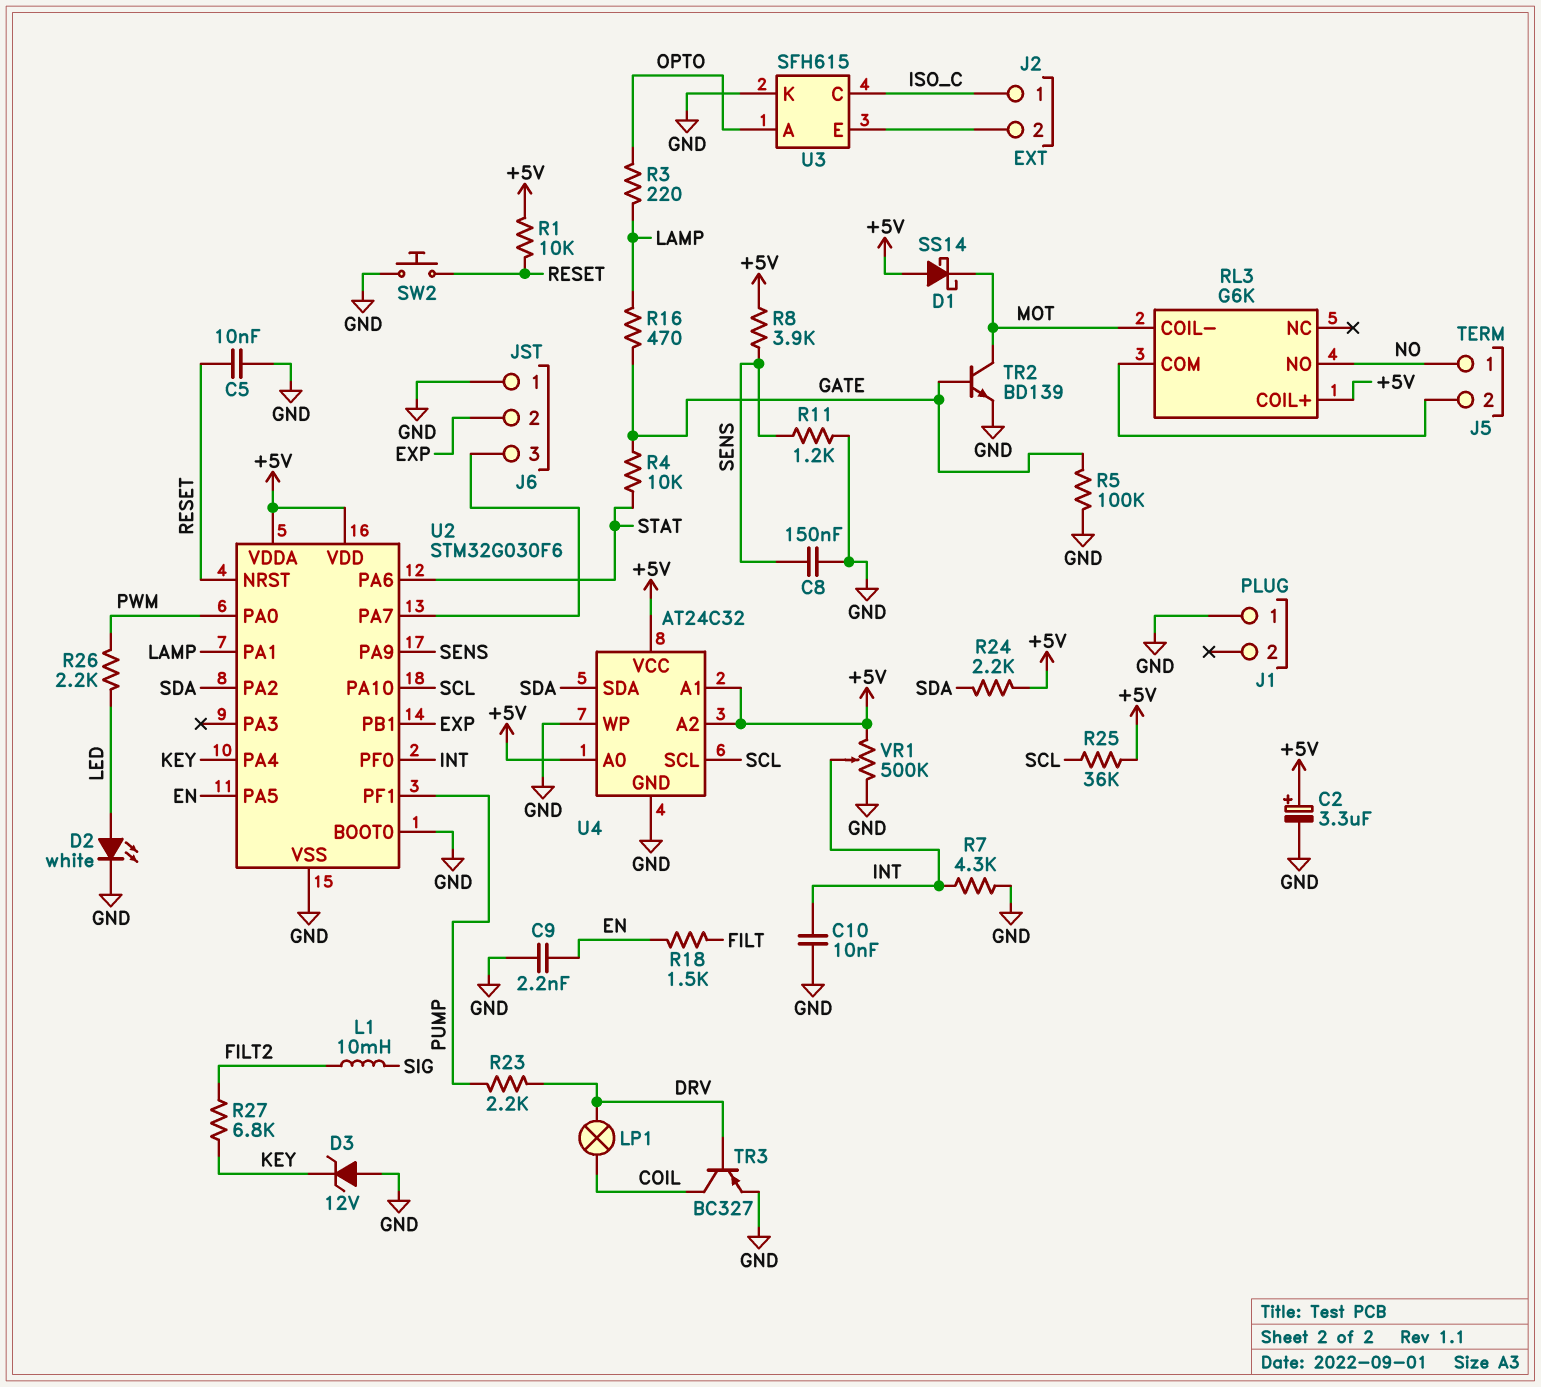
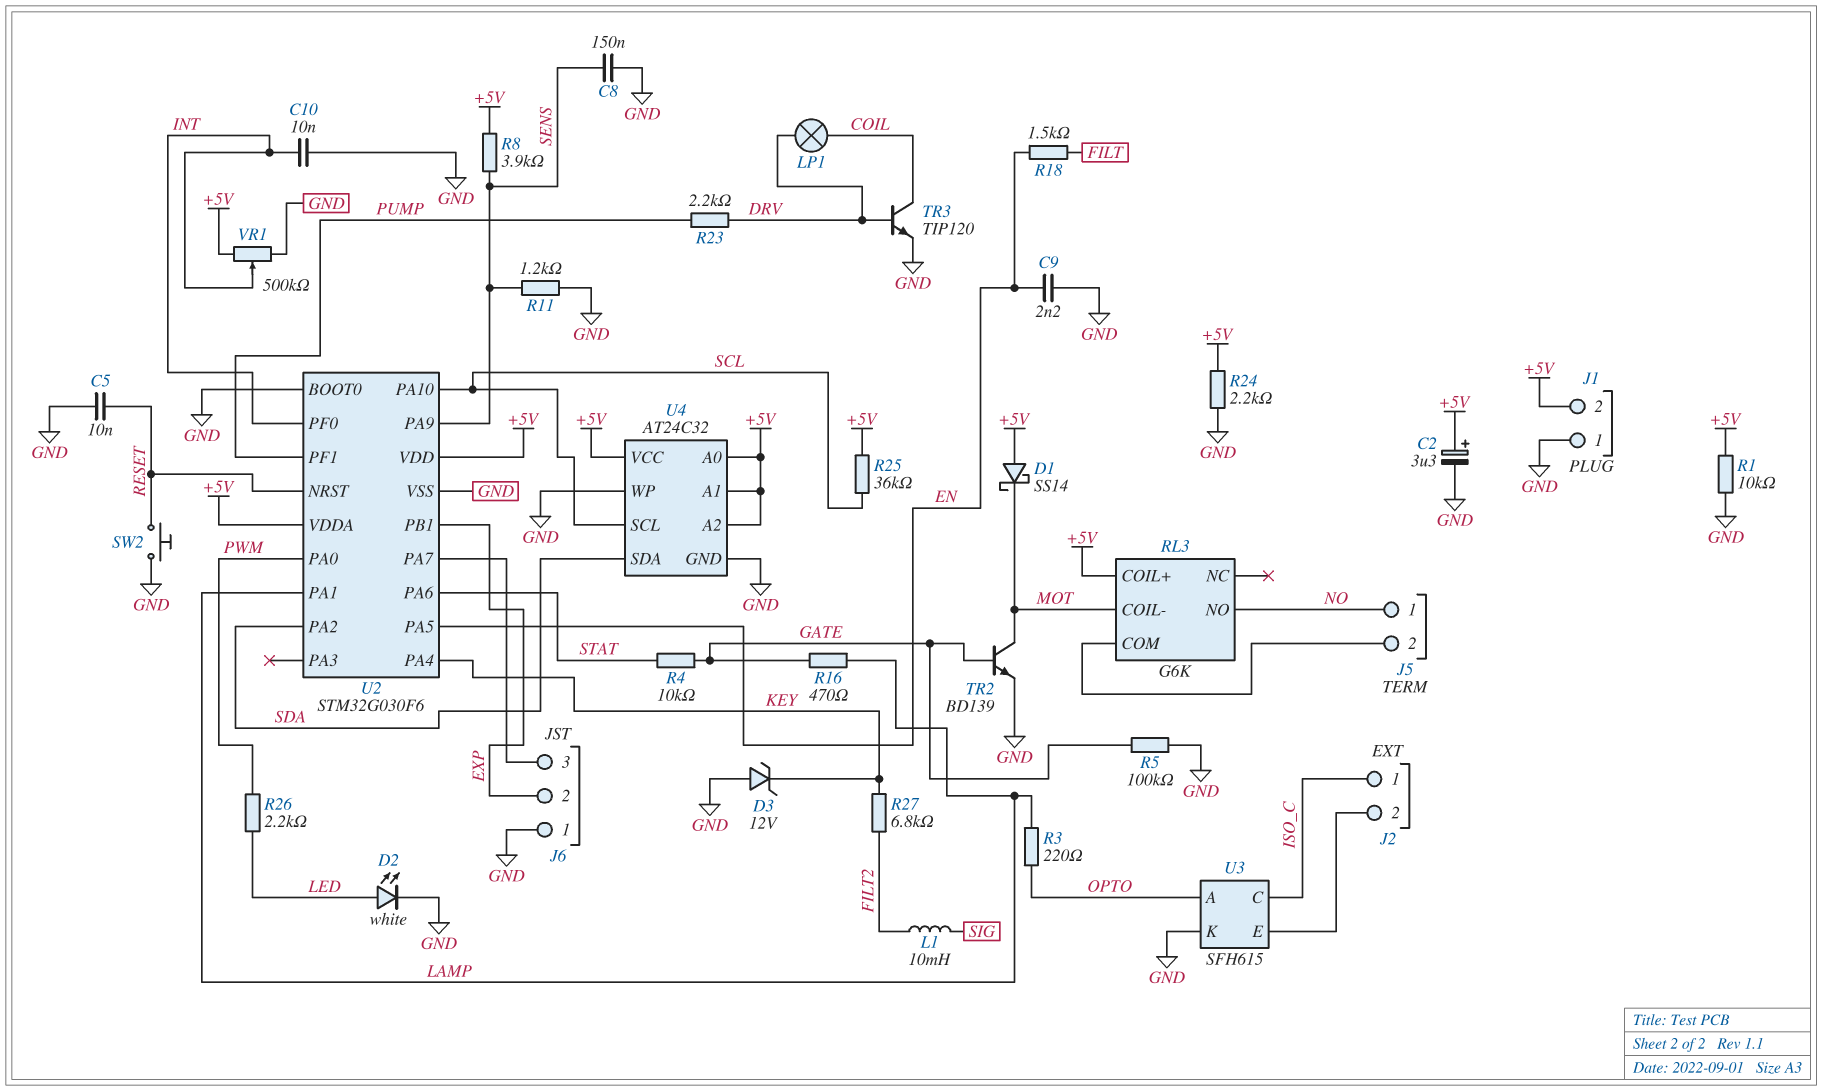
J1 pin 2: none -> +5V
R1: 10k (+5V, RESET) -> 10k (+5V, GND)
R7: 4.3k (GND, INT) -> none
R24: 2.2k (+5V, SDA) -> 2.2k (+5V, GND)
TR3: PNP BC327 (B DRV, C COIL, E GND) -> NPN TIP120 (B DRV, C COIL, E GND)

